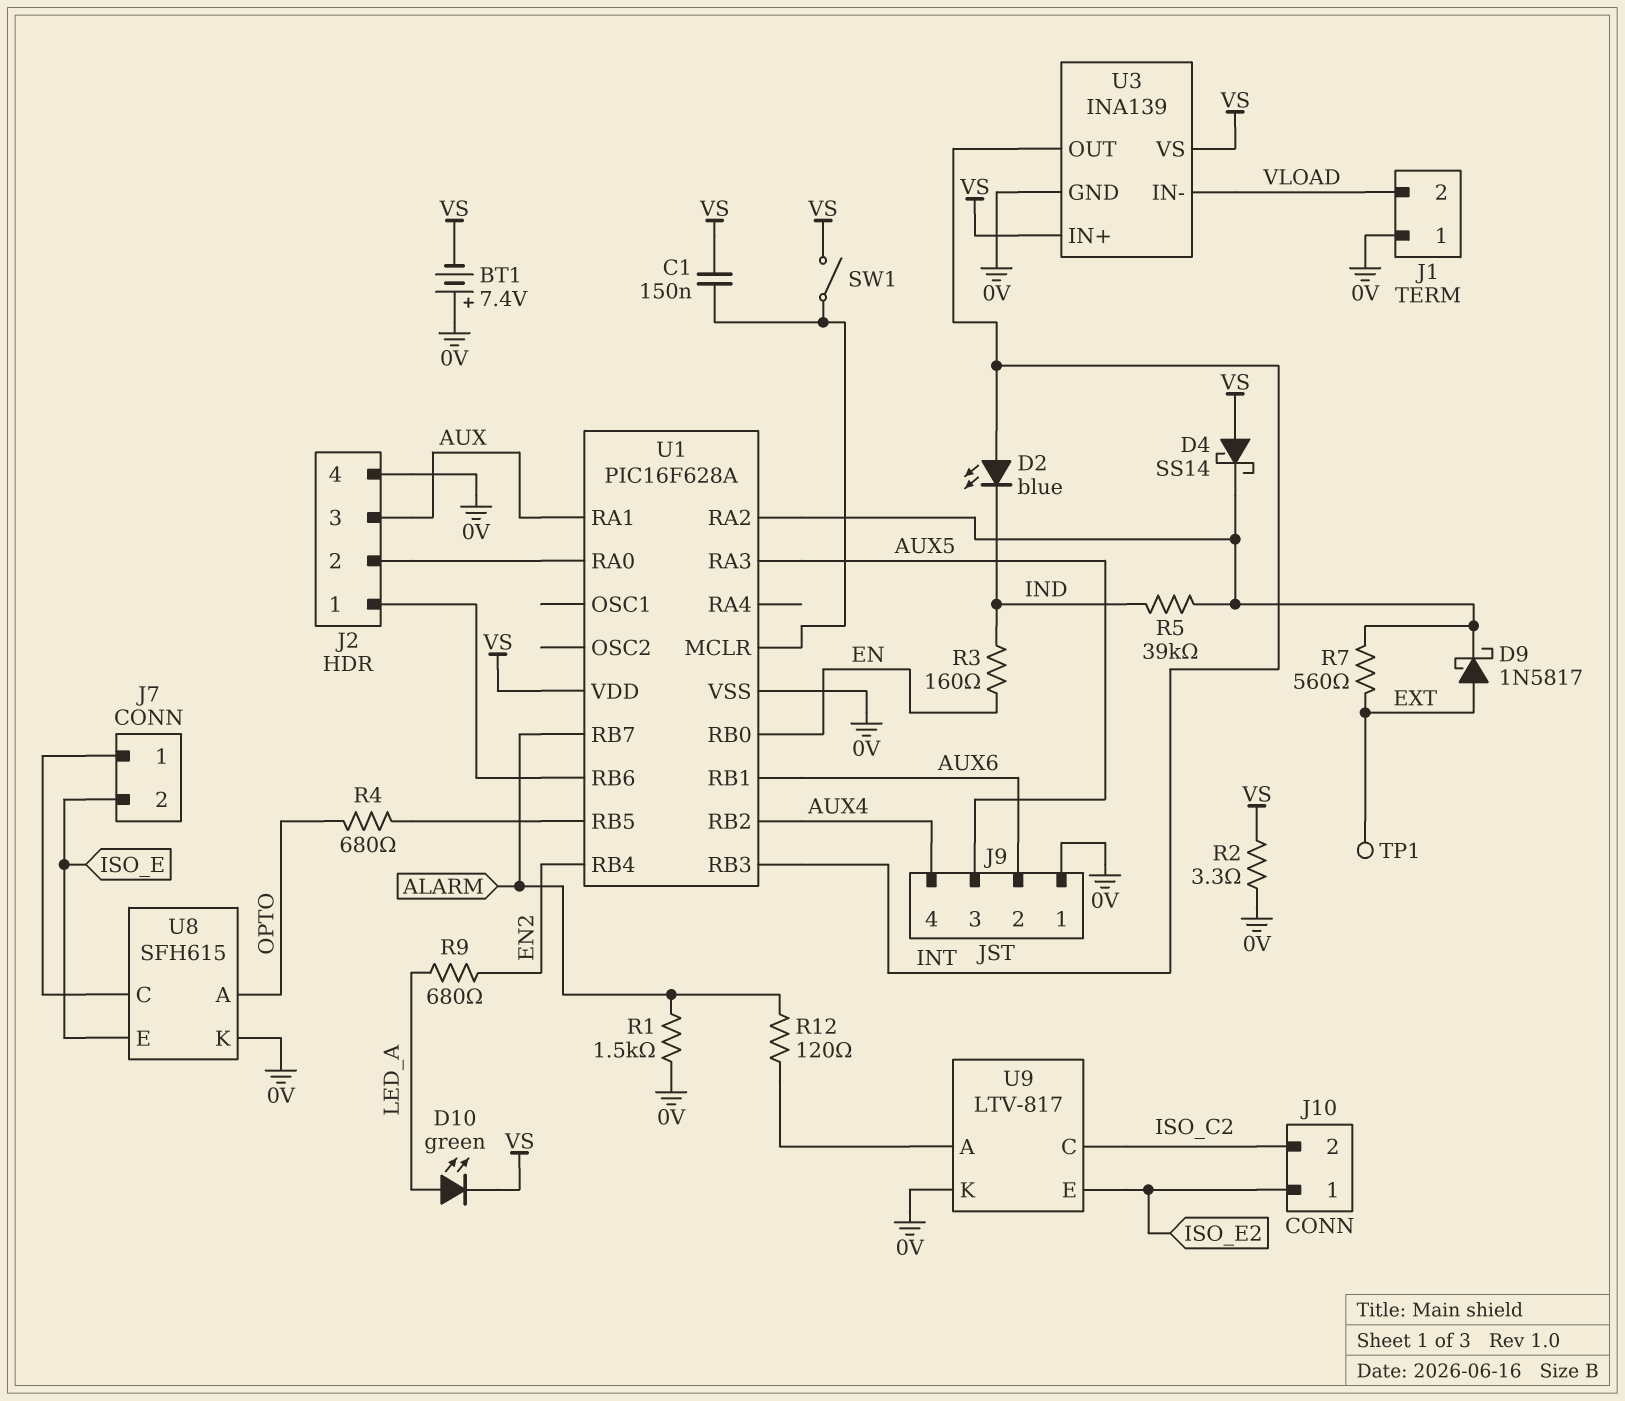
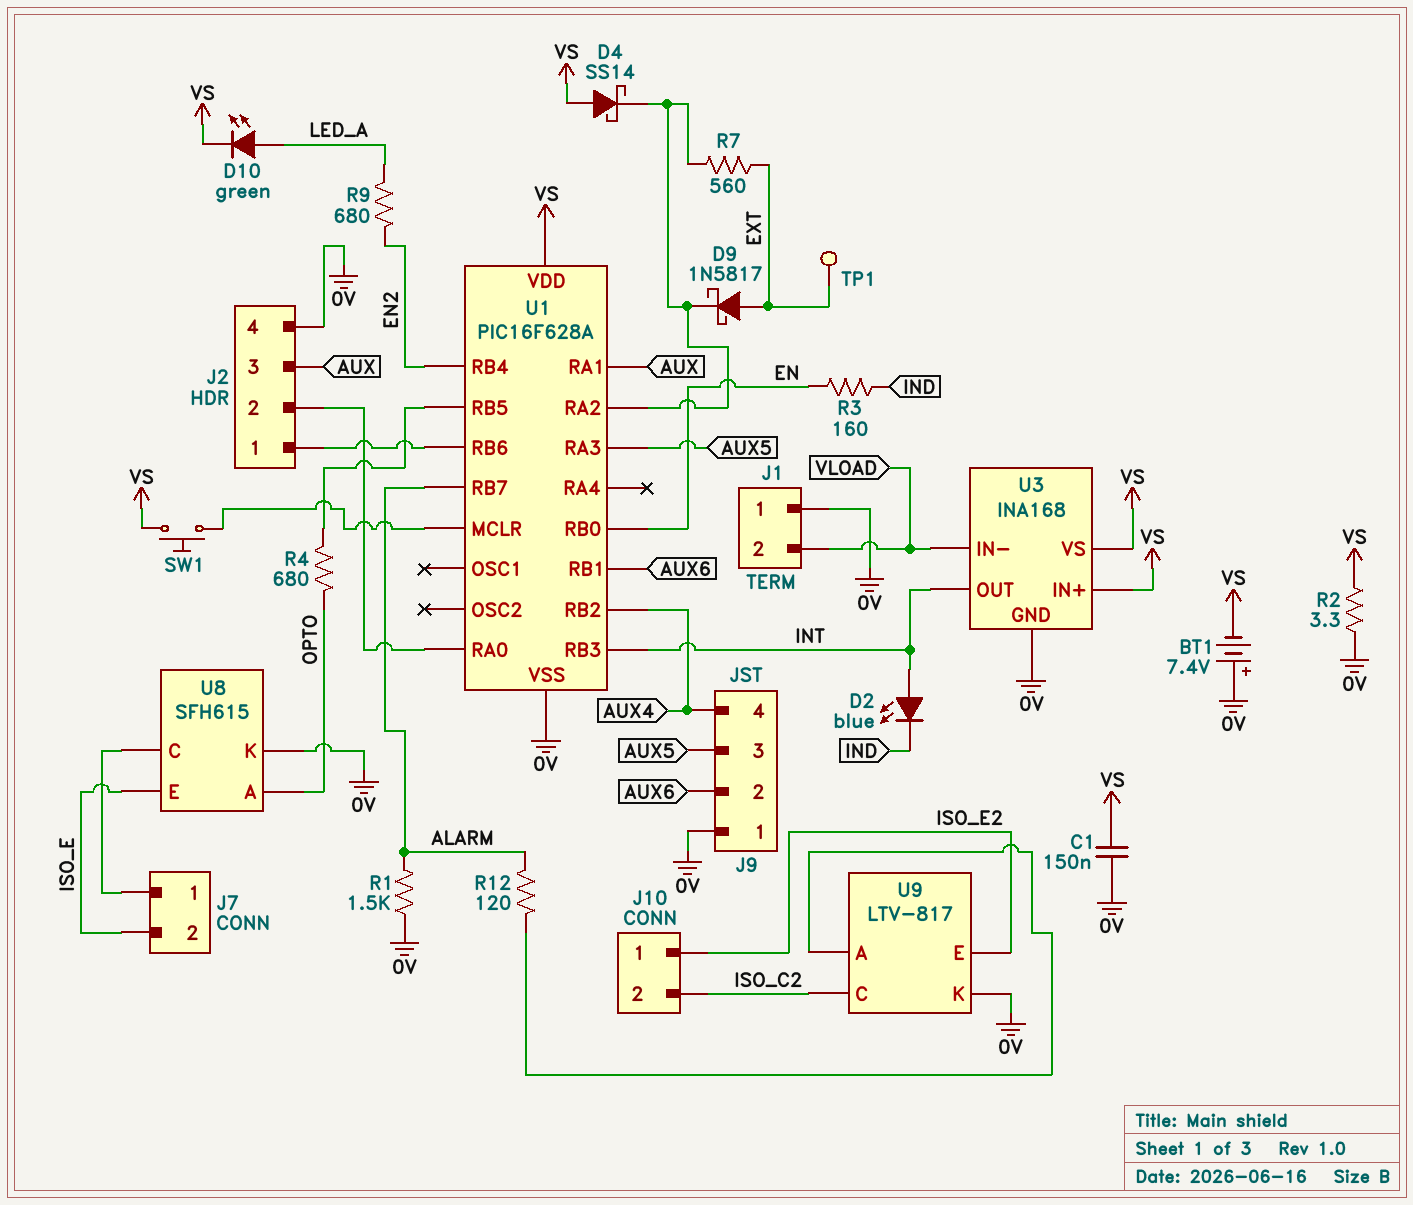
C1: 150nF (U1/MCLR, VS) -> 150nF (0V, VS)
R5: 39k (IND, U1/RA2) -> none
SW1: switch (U1/MCLR, VS) -> button (U1/MCLR, VS)
U3: INA139 -> INA168

